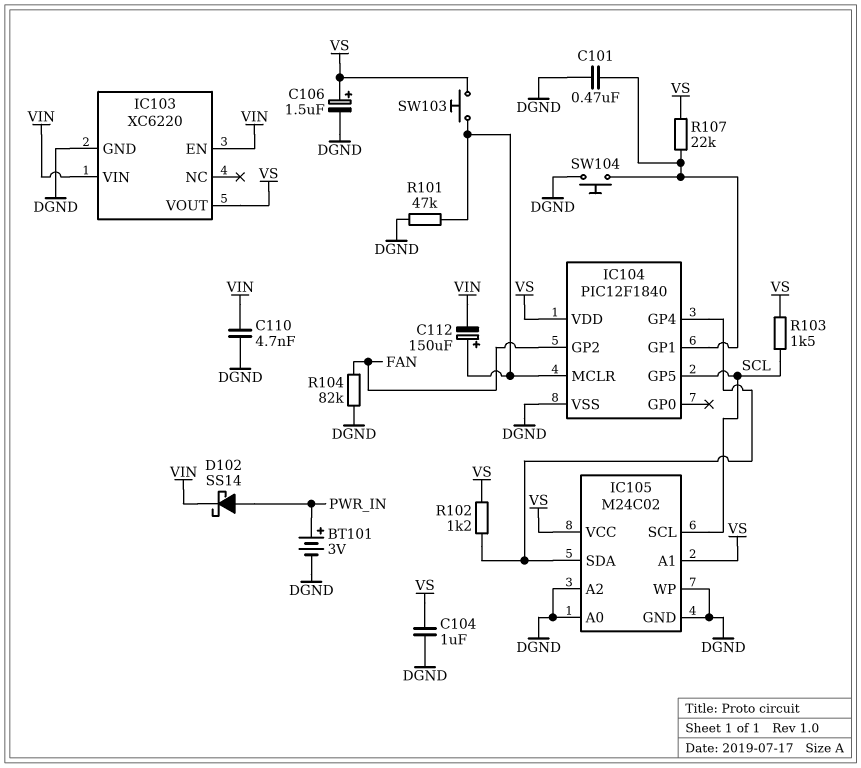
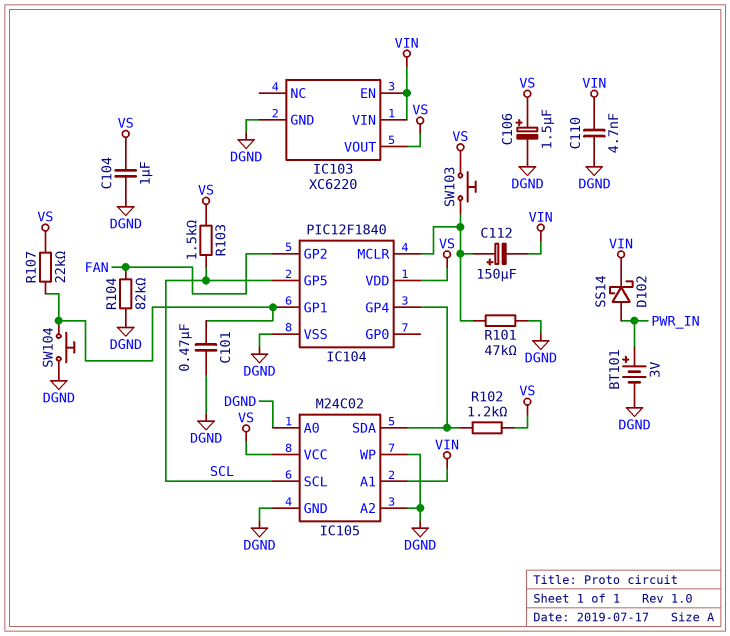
IC105 pin A1: VS -> VIN

